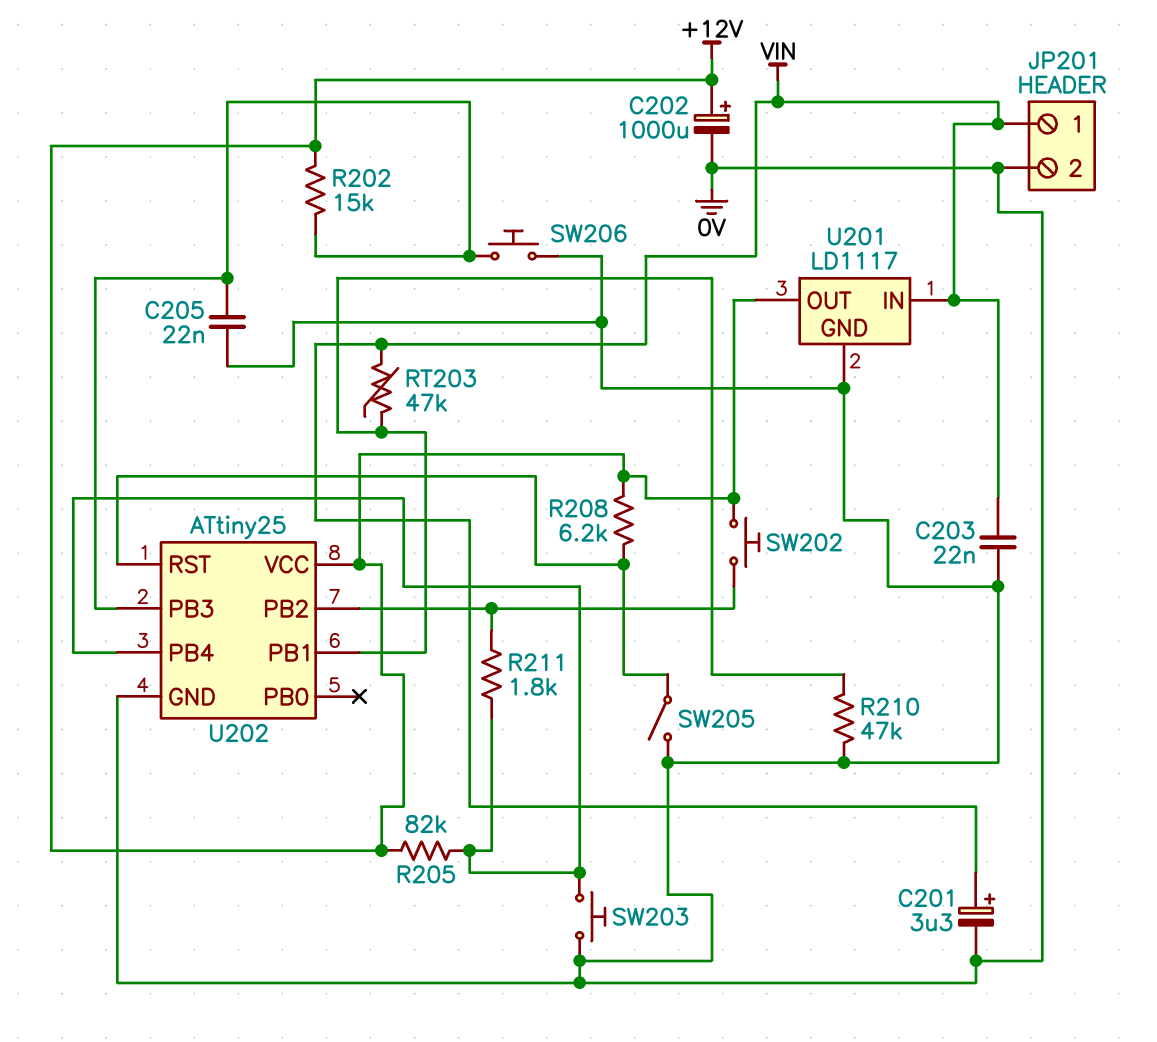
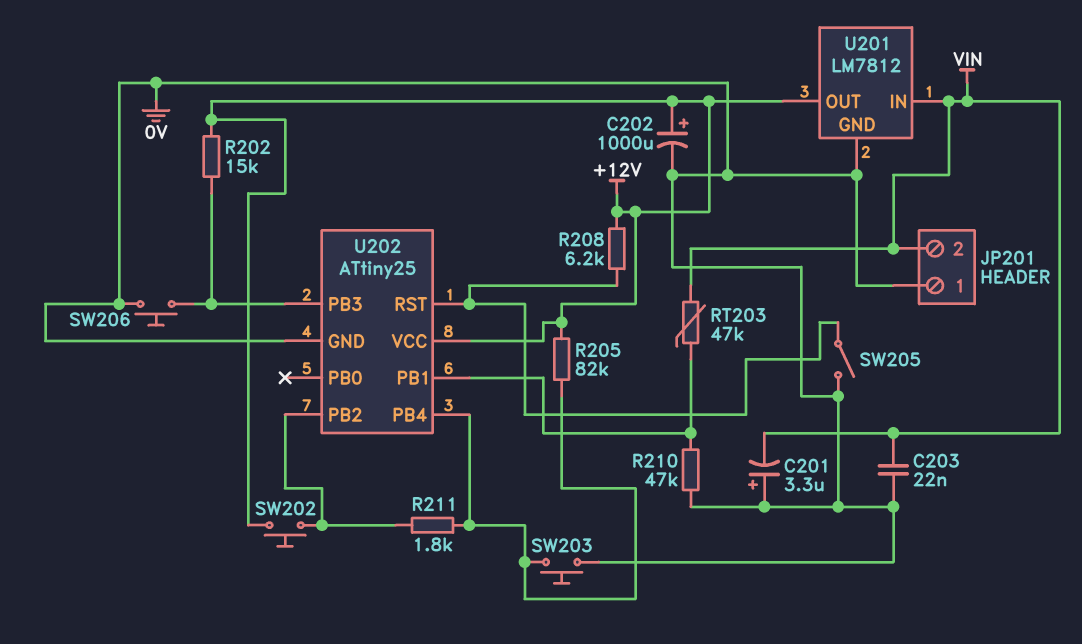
C201: 3.3uF (plus VIN, minus 0V) -> 3.3uF (plus 0V, minus VIN)
C205: 22nF (0V, U202/PB3) -> none
JP201 pin 1: VIN -> 0V
JP201 pin 2: 0V -> VIN
U201: LD1117 -> LM7812

